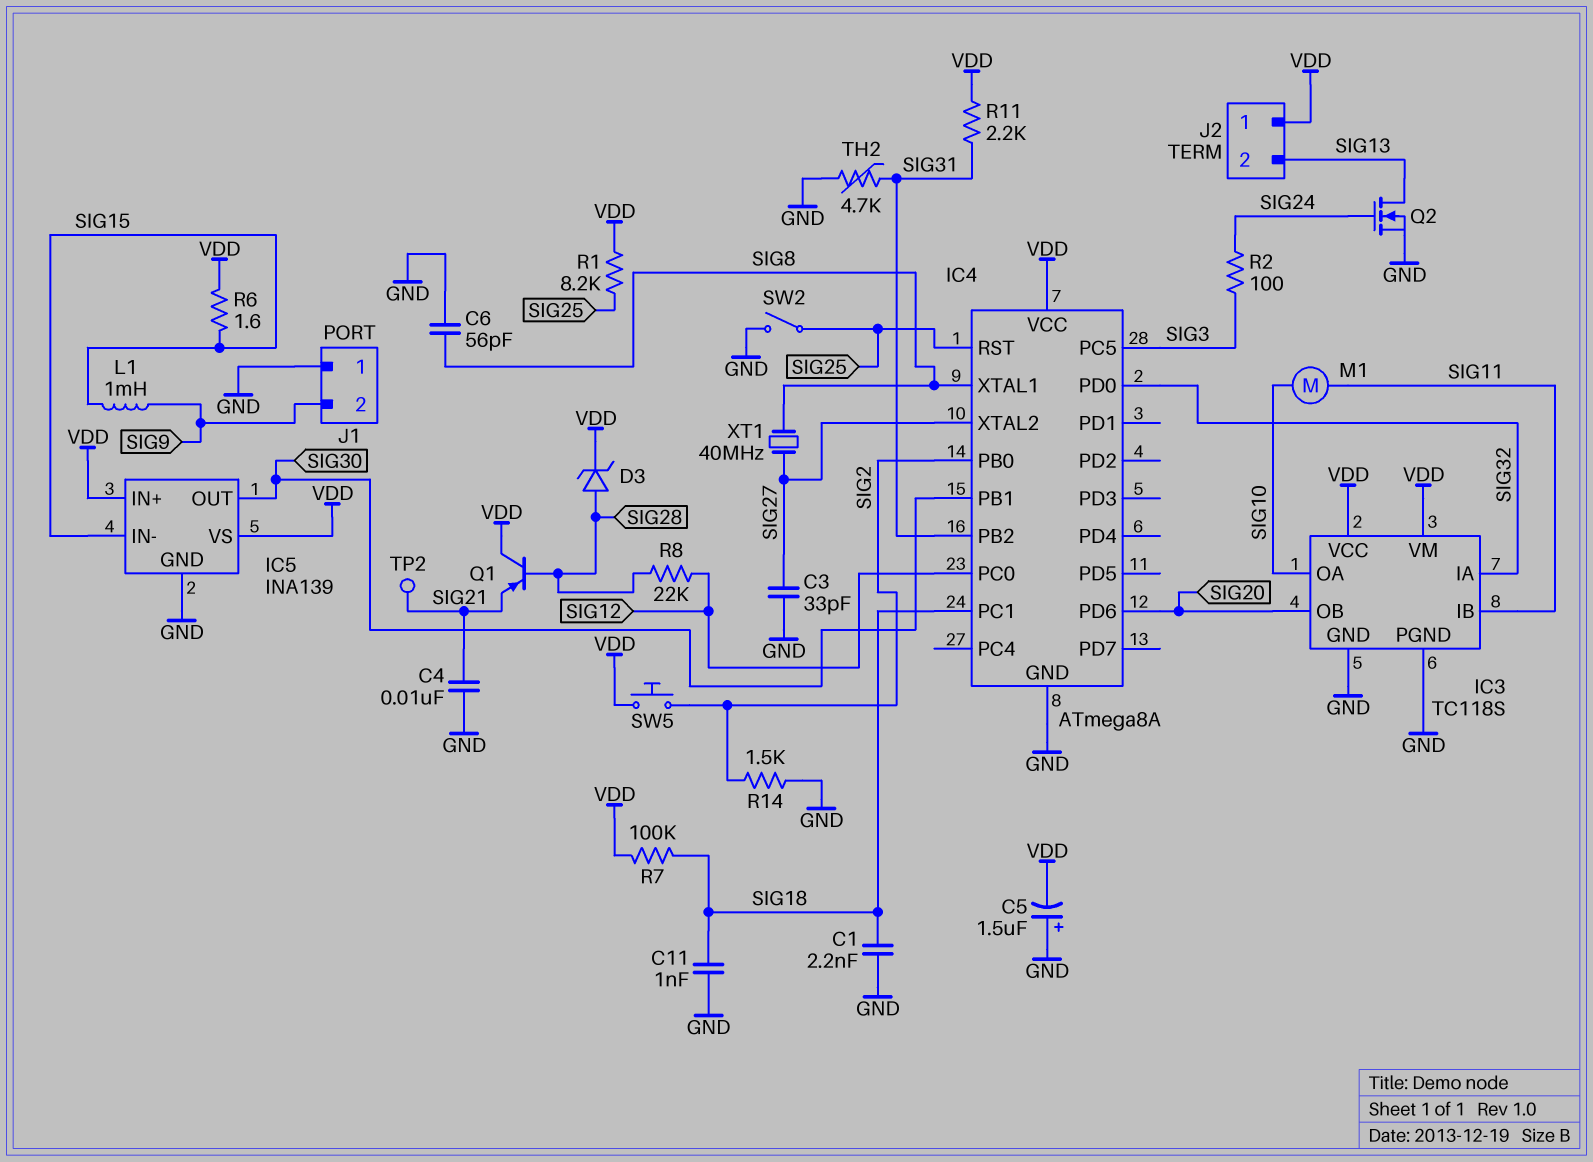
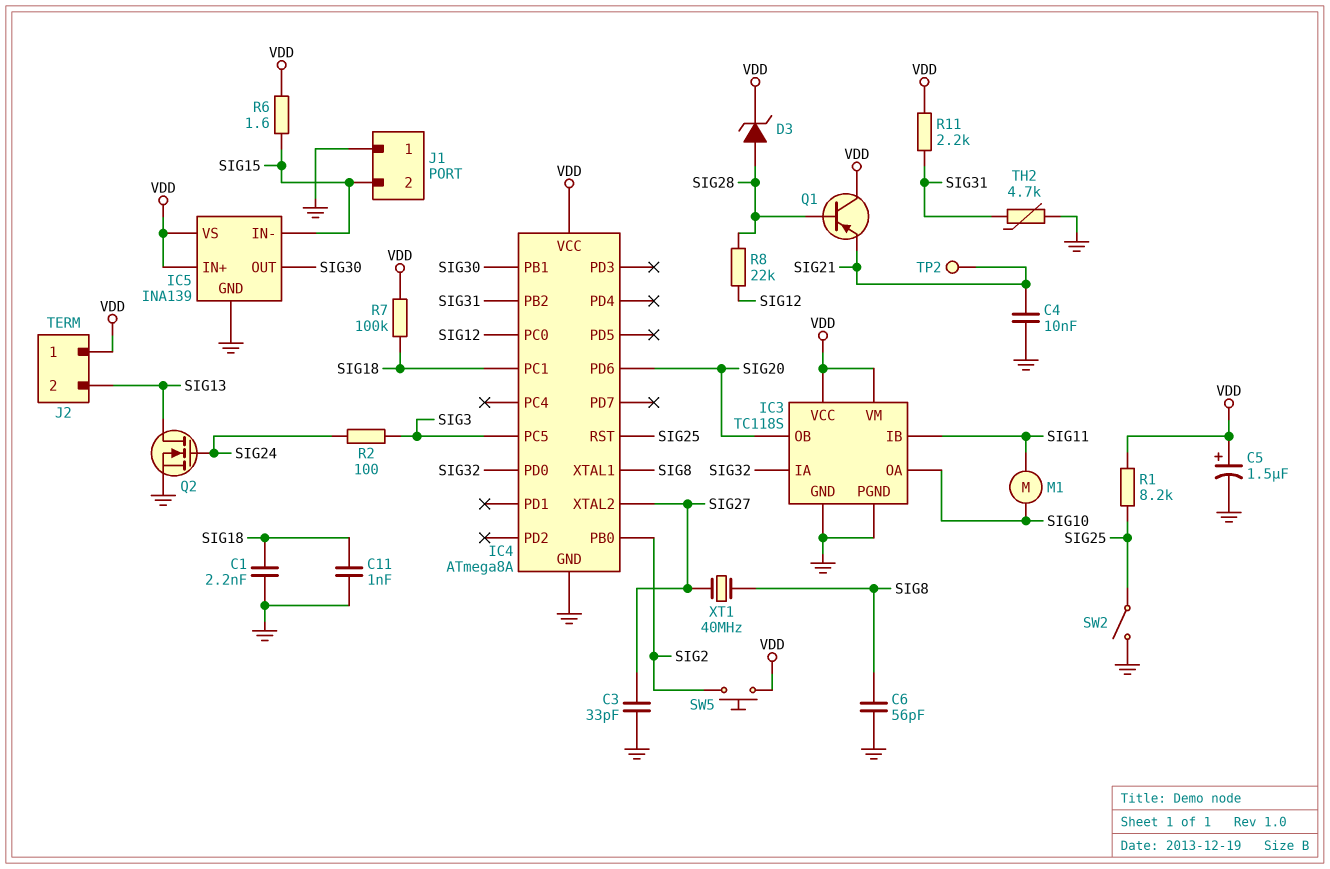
C5: 1.5uF (plus GND, minus VDD) -> 1.5uF (plus VDD, minus GND)
J1 pin 2: SIG9 -> SIG15
L1: 1mH (SIG9, SIG15) -> none
R14: 1.5k (GND, SIG2) -> none

